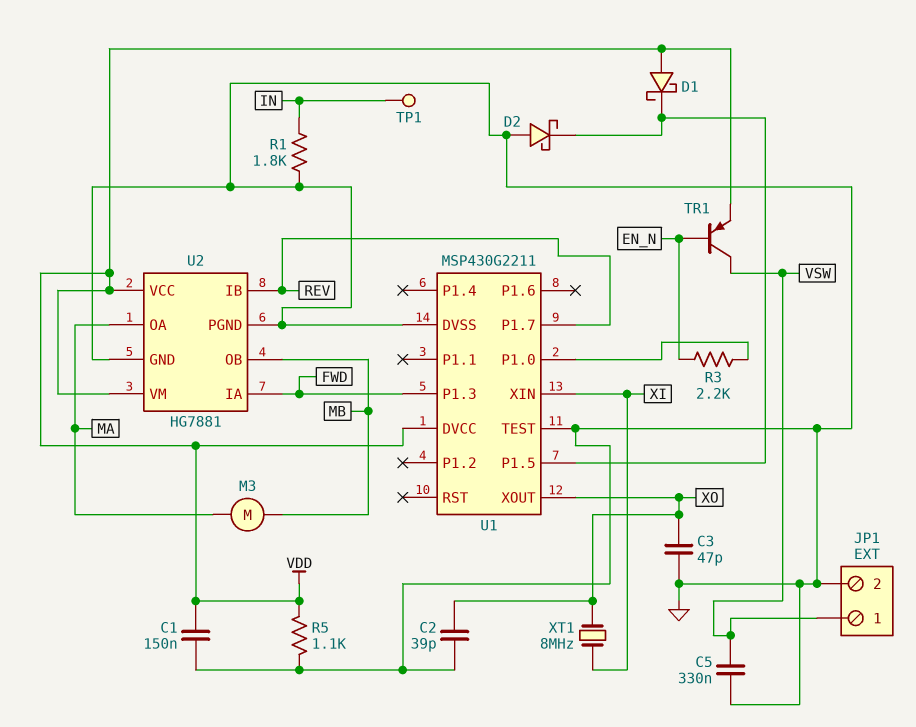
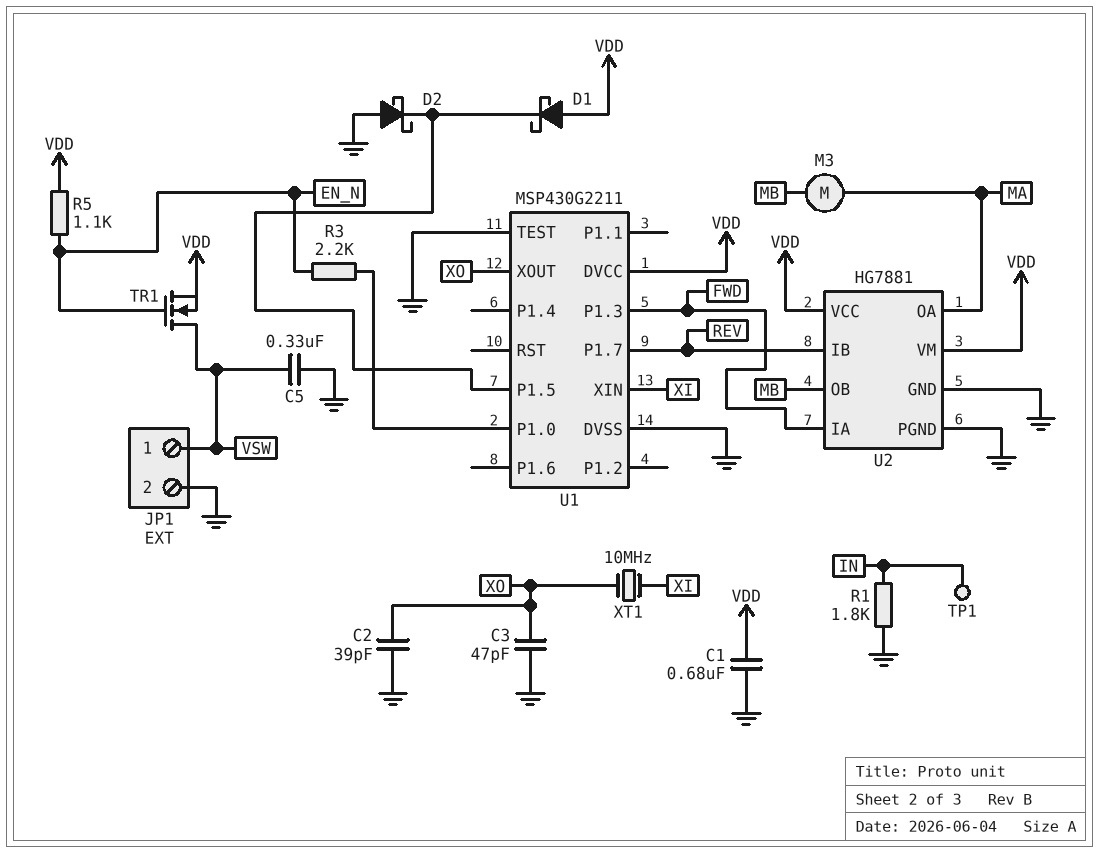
C1: 150nF (GND, VDD) -> 680nF (GND, VDD)
R5: 1.1k (GND, VDD) -> 1.1k (EN_N, VDD)
TR1: PNP (B EN_N, C VSW, E VDD) -> NMOS (G EN_N, D VSW, S VDD)
XT1: 8MHz (XI, XO) -> 10MHz (XI, XO)

